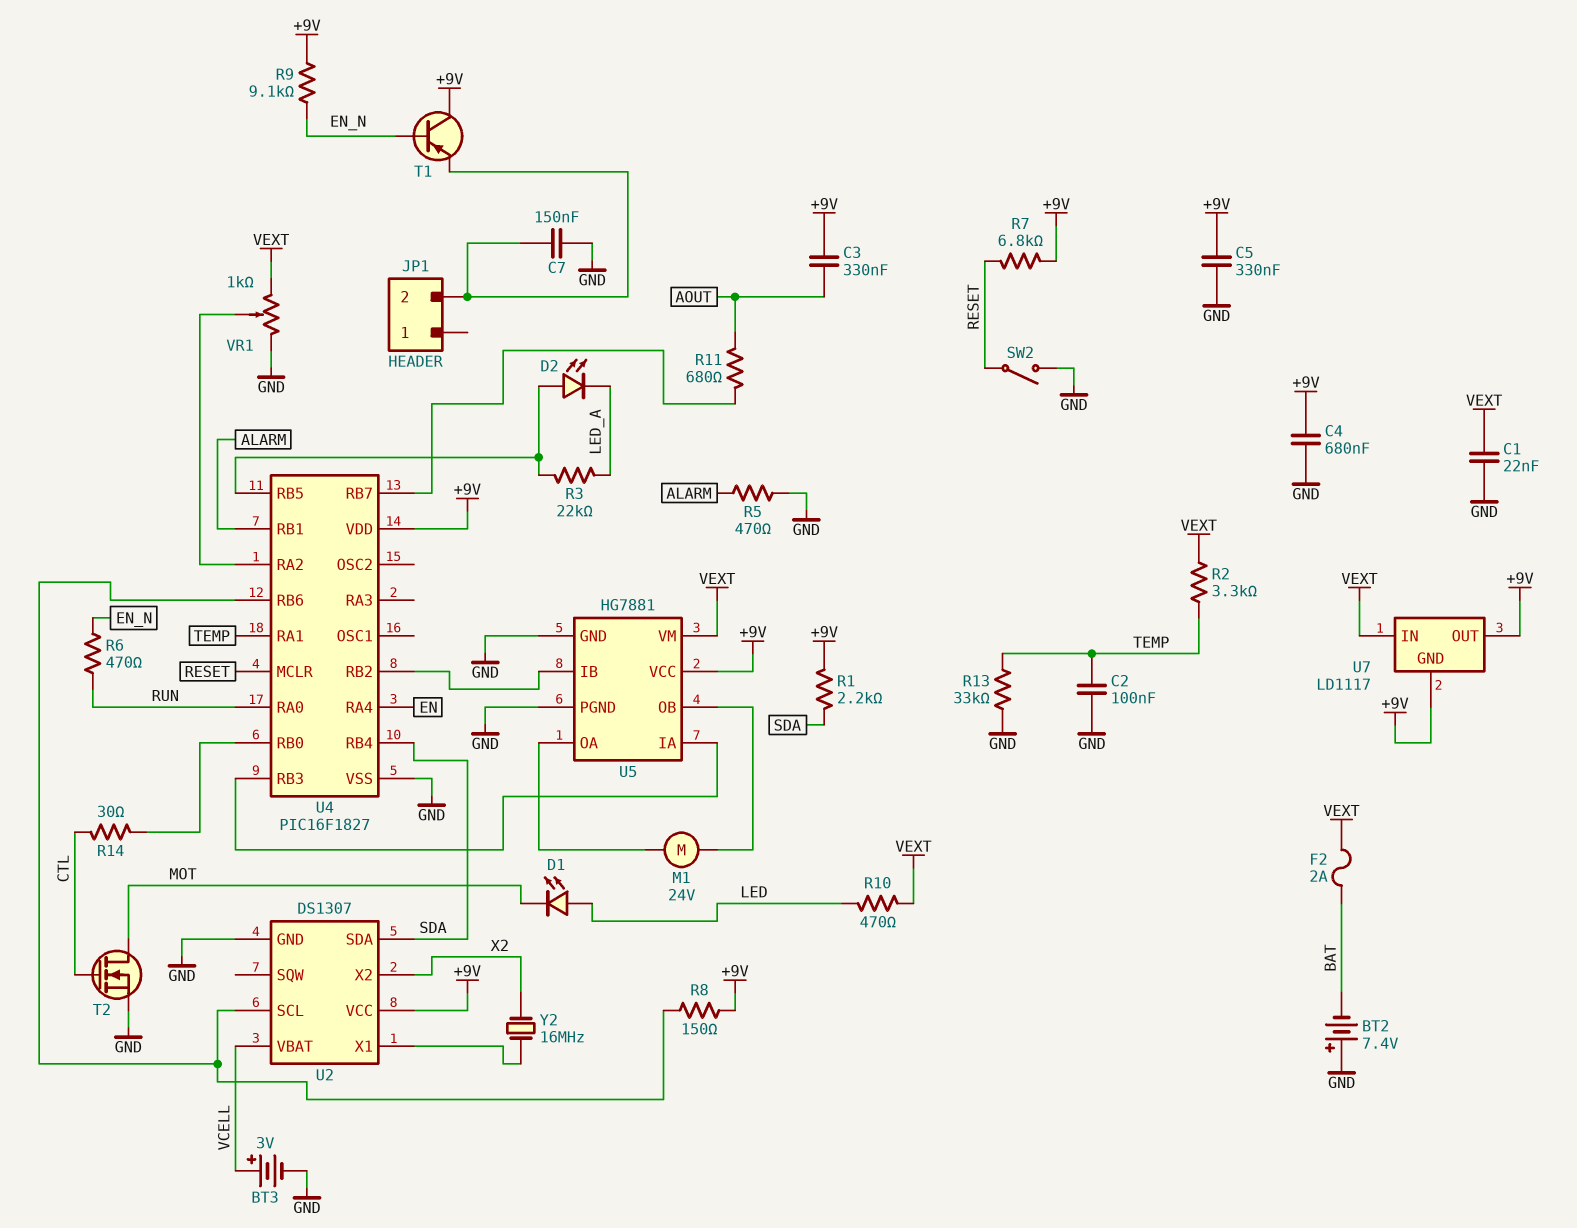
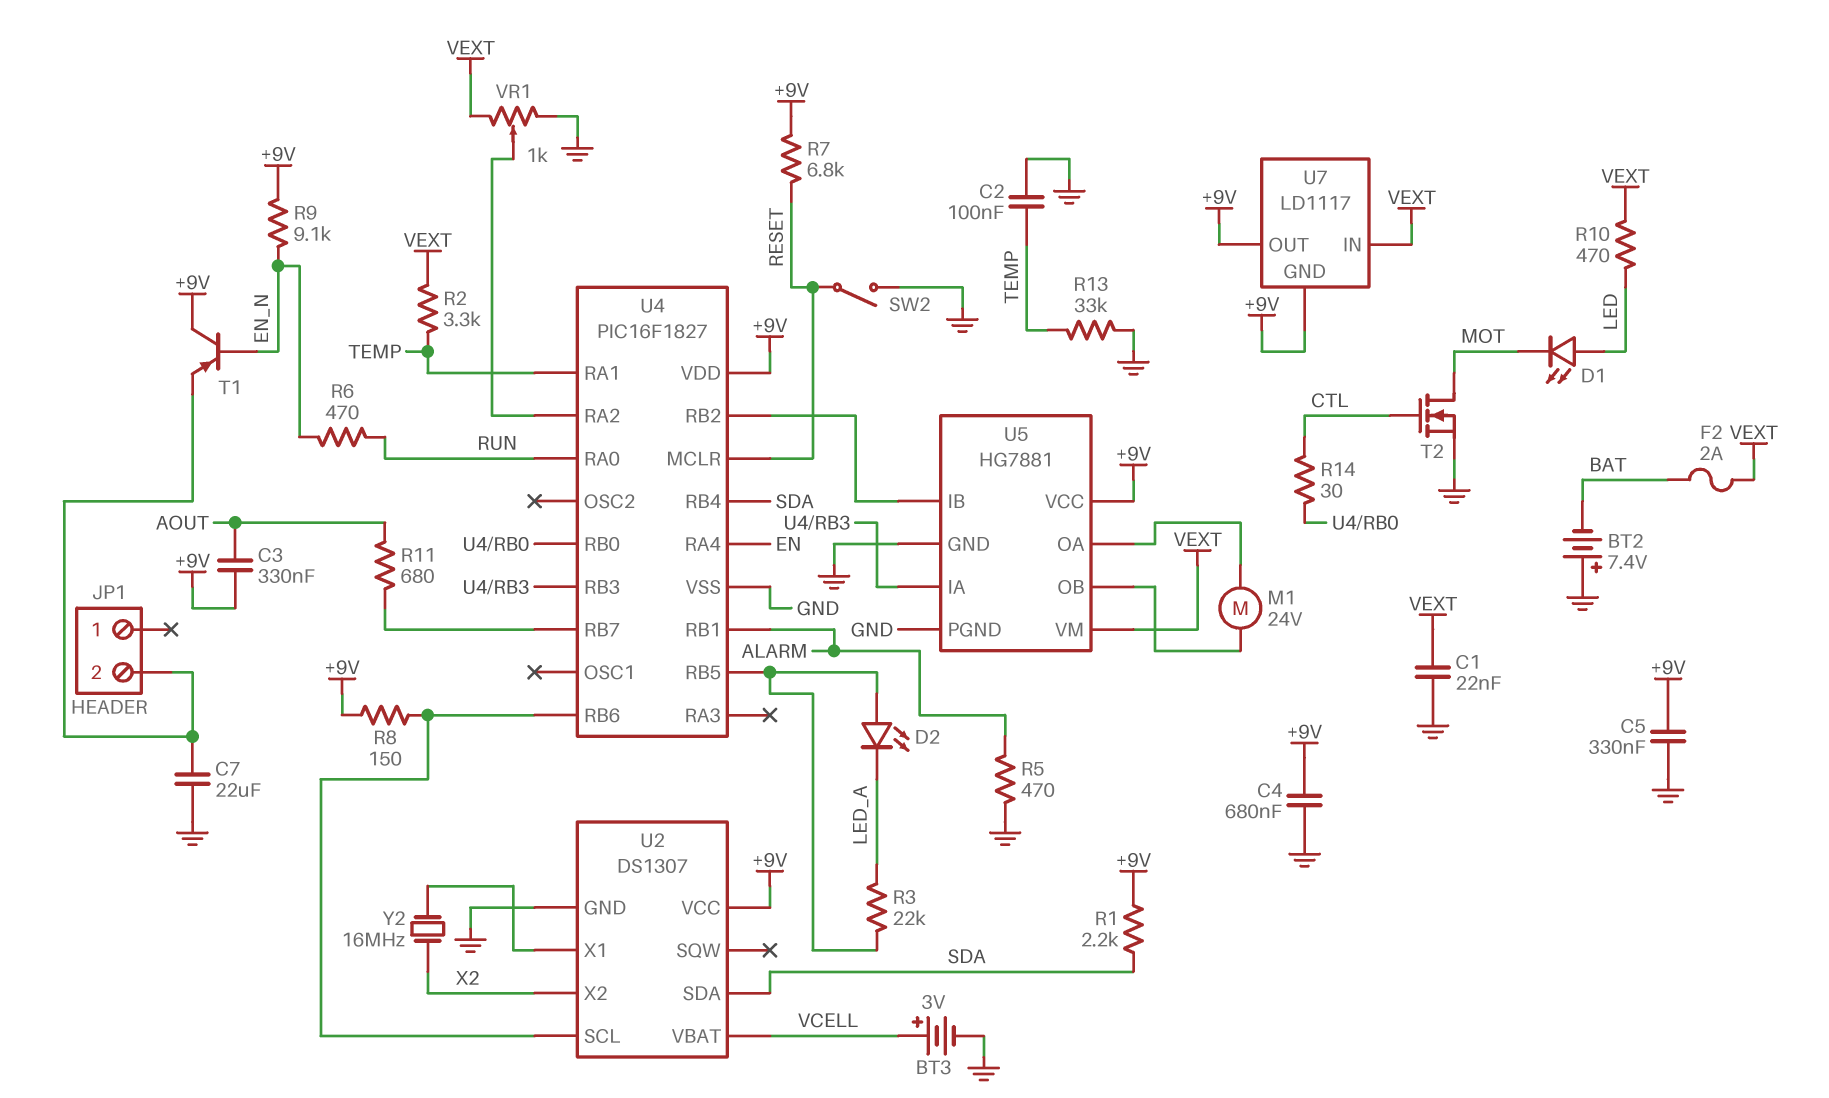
C7: 150nF (GND, JP1/2) -> 22uF (GND, JP1/2)

